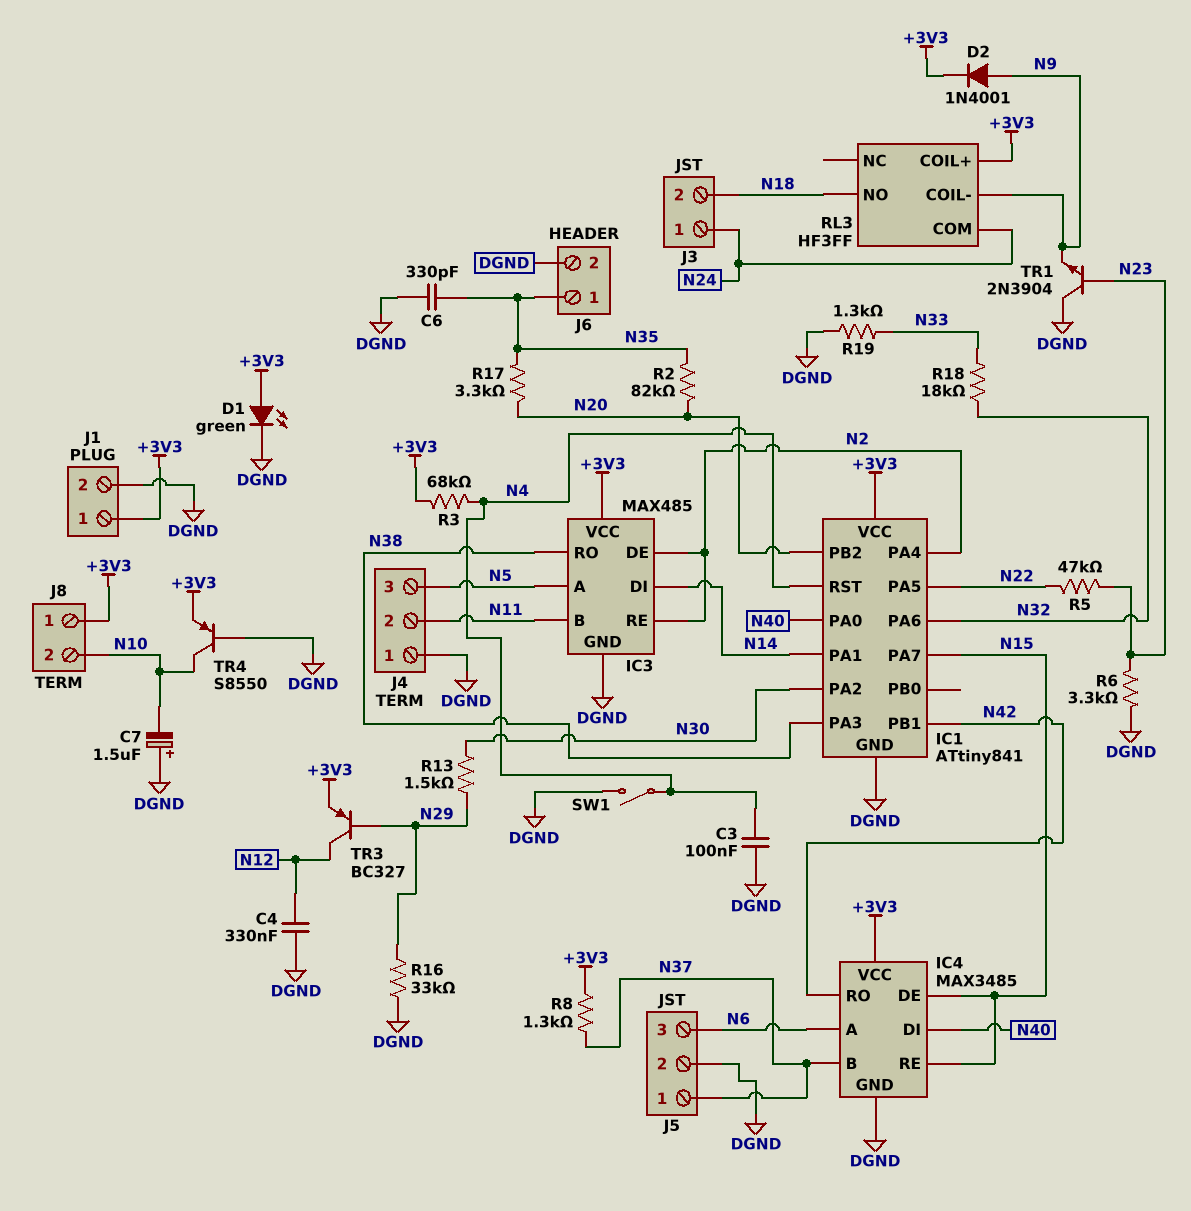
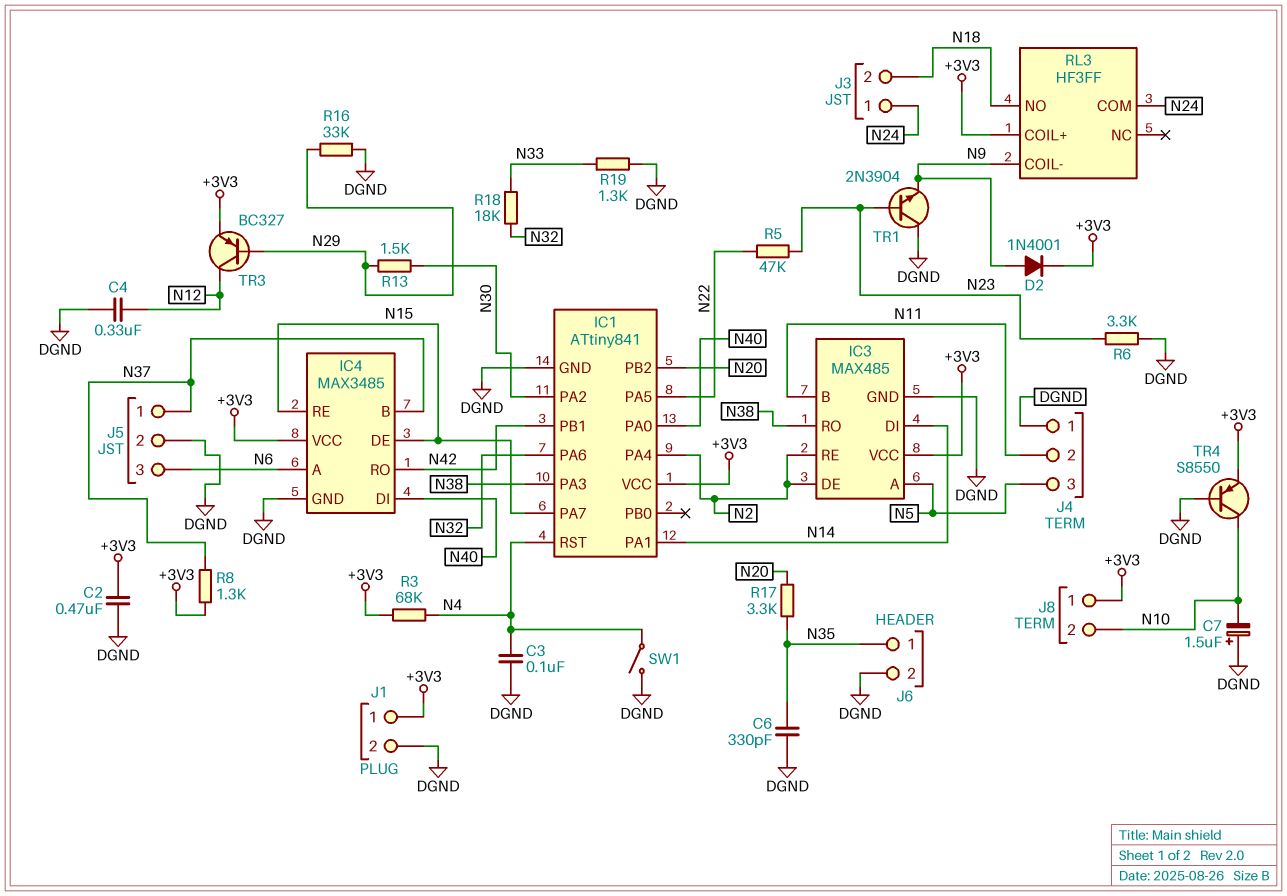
C2: none -> 470nF (+3V3, DGND)
D1: LED green (A +3V3, K DGND) -> none
R2: 82k (N20, N35) -> none

